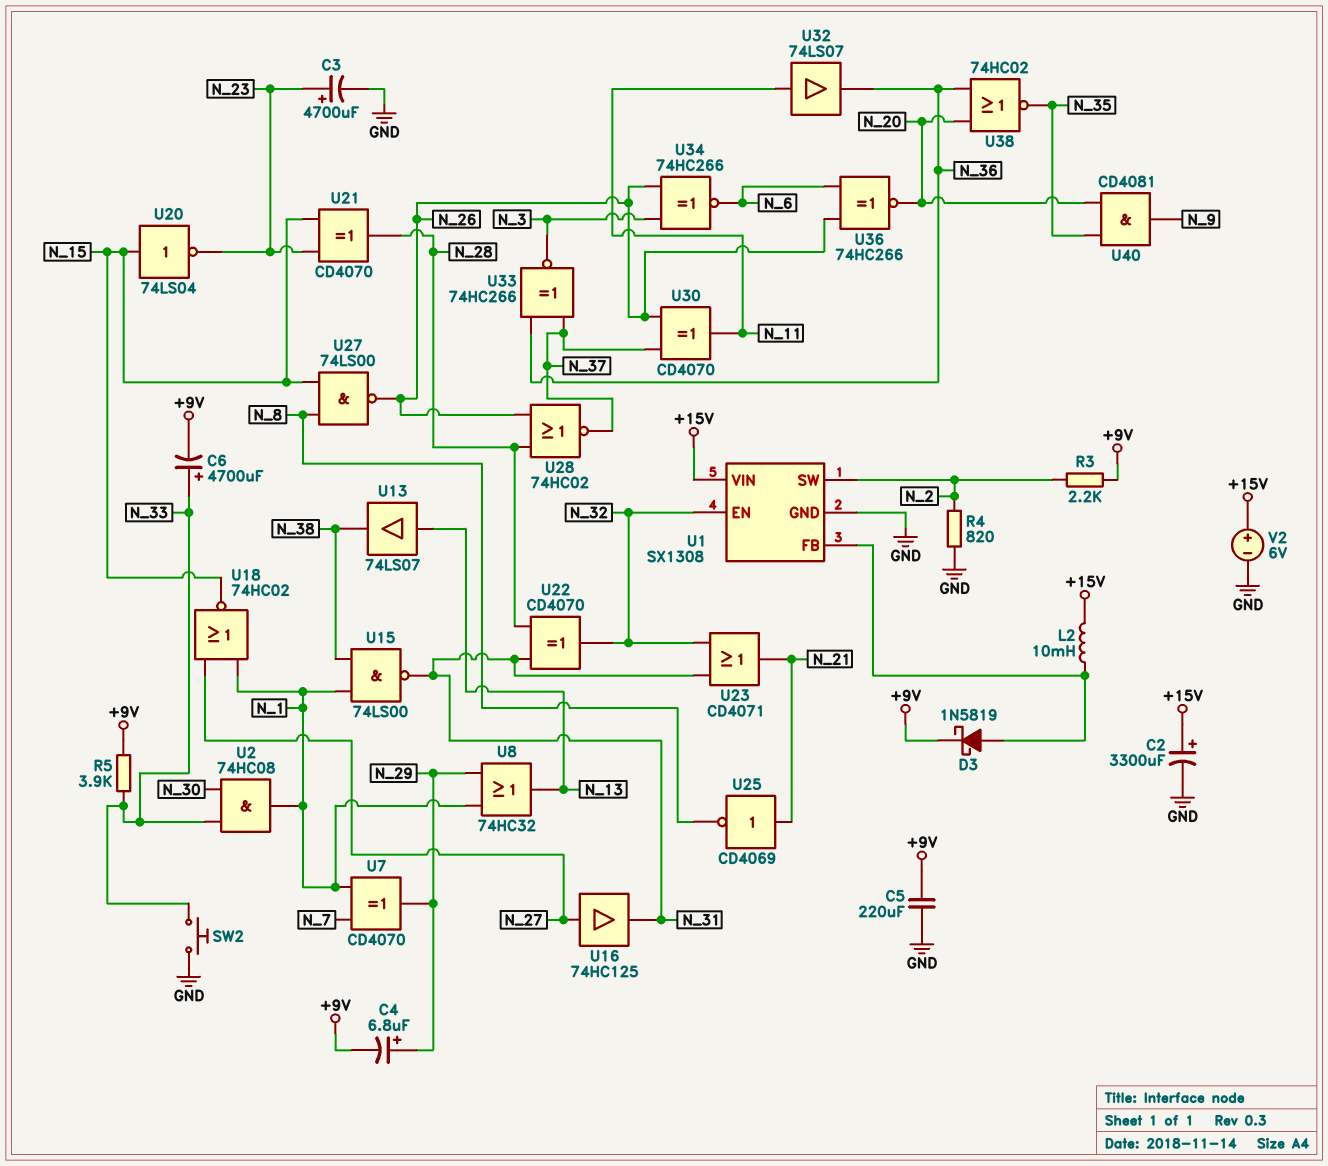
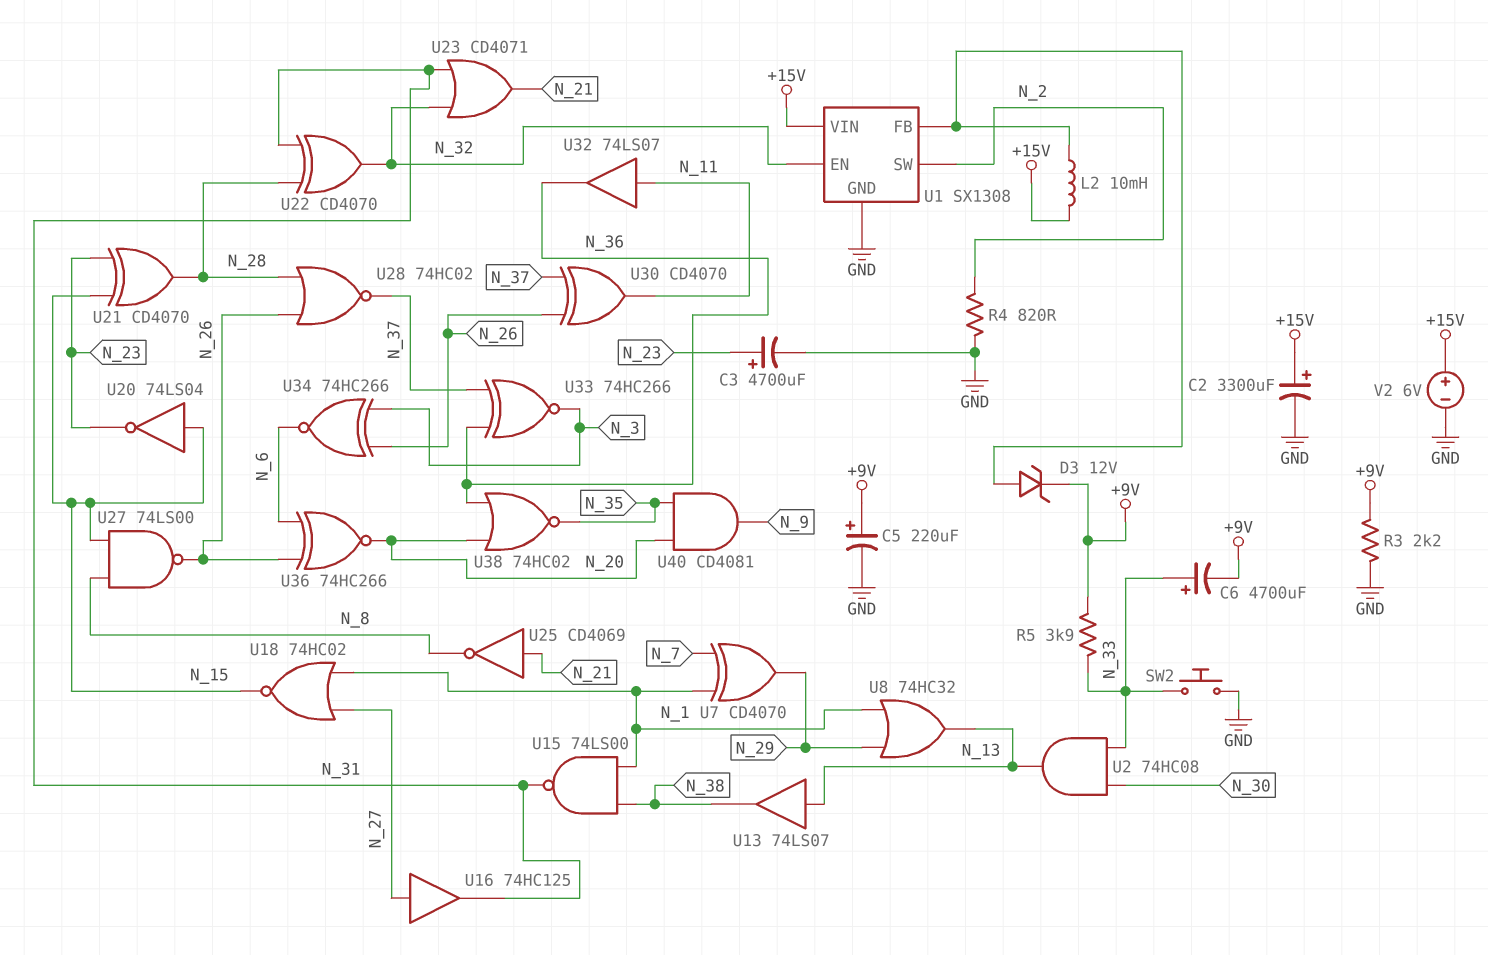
C4: 6.8uF (plus N_29, minus +9V) -> none
C5: 220uF (+9V, GND) -> 220uF (plus +9V, minus GND)
D3: schottky 1N5819 (A U1/FB, K +9V) -> zener 12V (A U1/FB, K +9V)
R3: 2.2k (+9V, N_2) -> 2.2k (+9V, GND)
U2: AND 74HC08 (in N_30, in N_33, out N_1) -> AND 74HC08 (in N_30, in N_33, out N_13)

